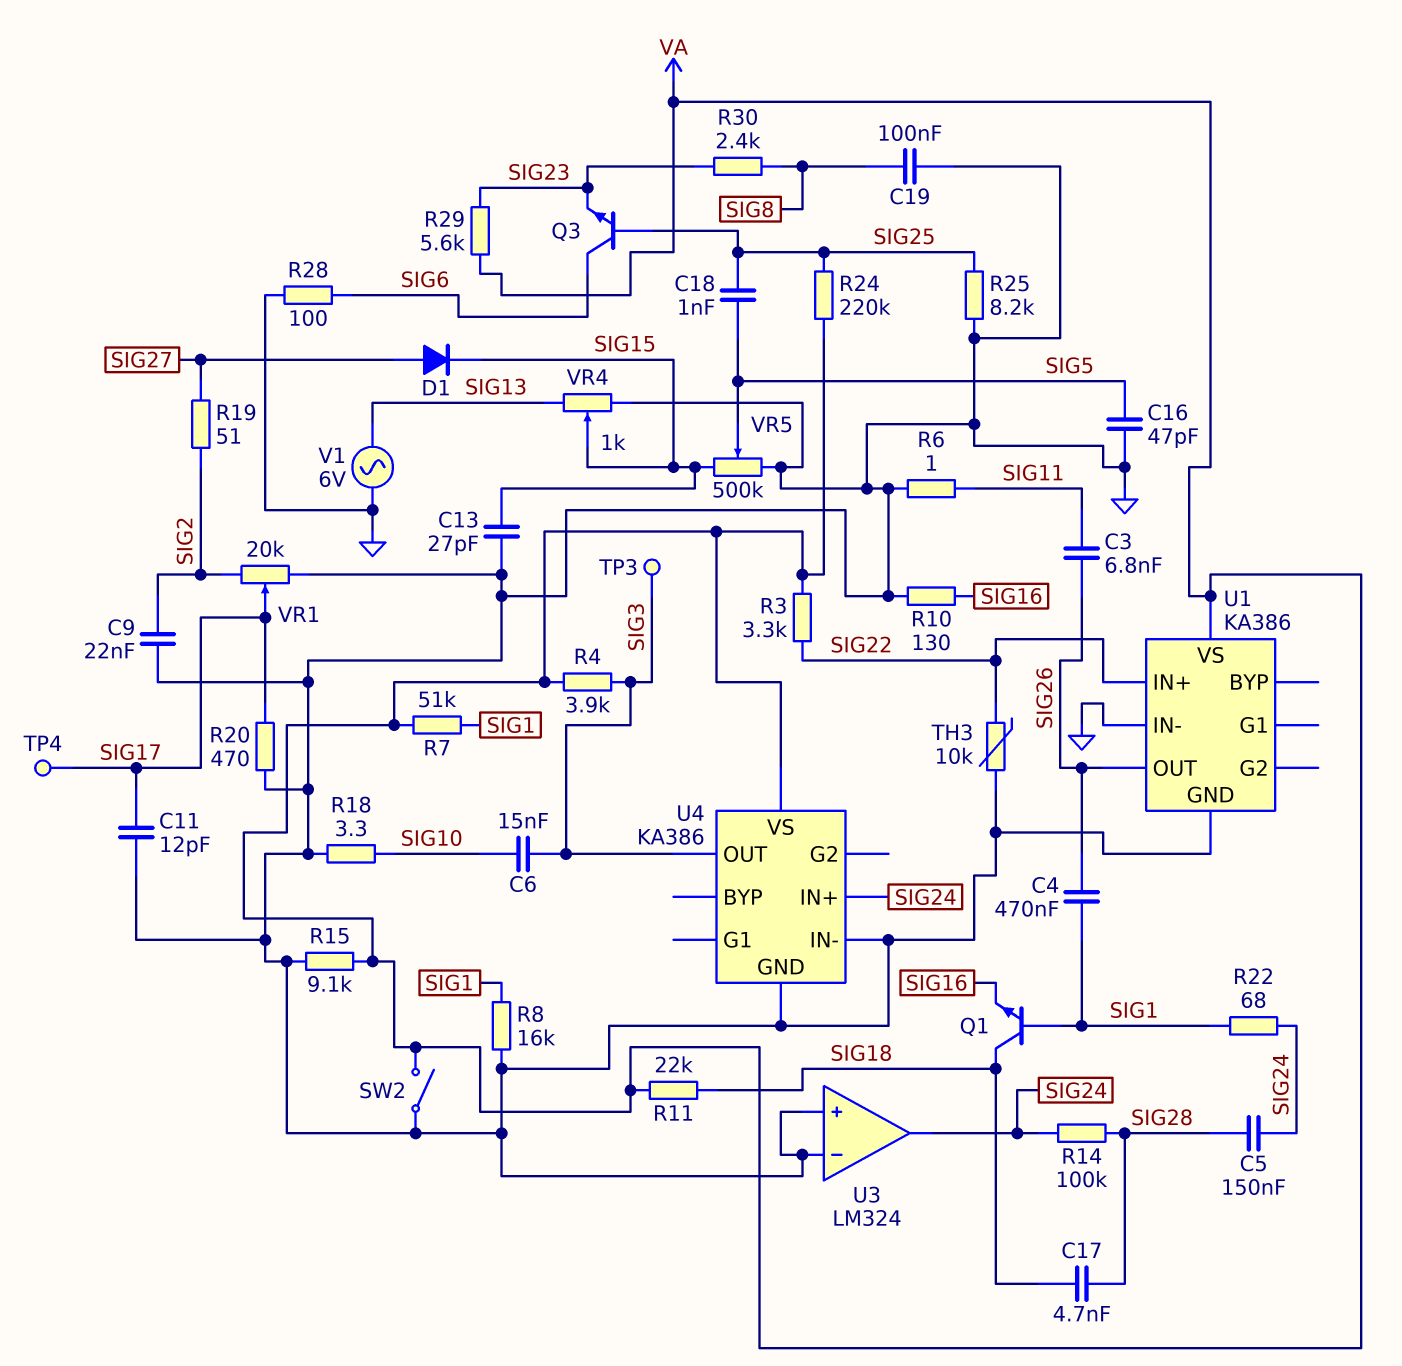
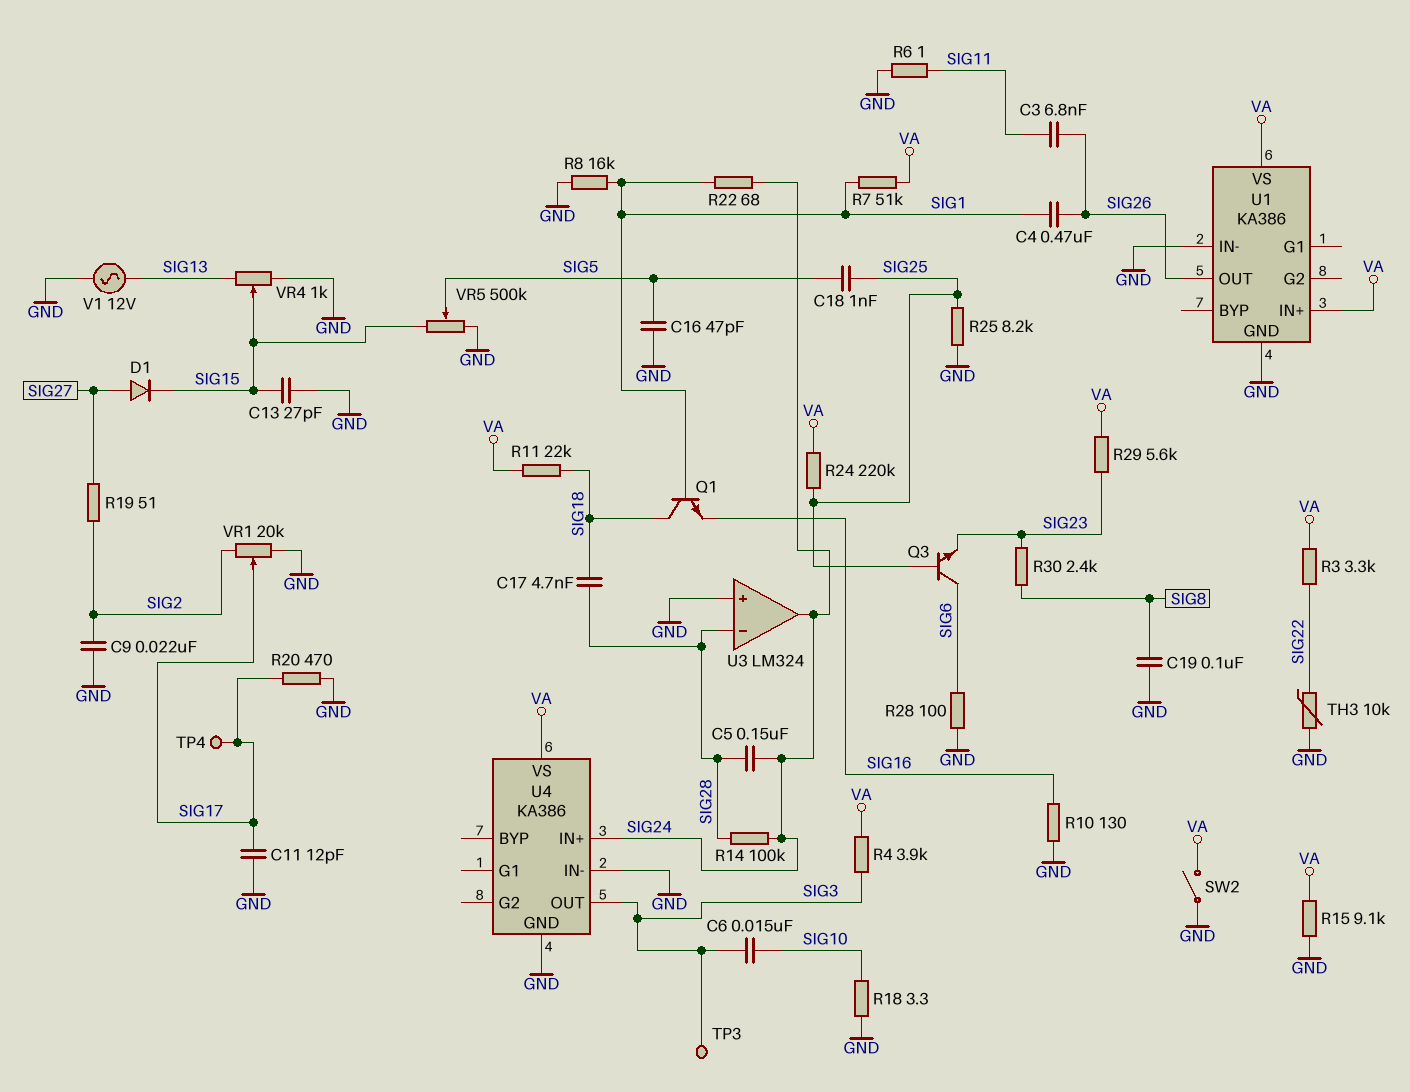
U1 pin IN+: SIG22 -> VA
U3 pin in-: GND -> SIG28
V1: AC 6V (GND, SIG13) -> AC 12V (GND, SIG13)

